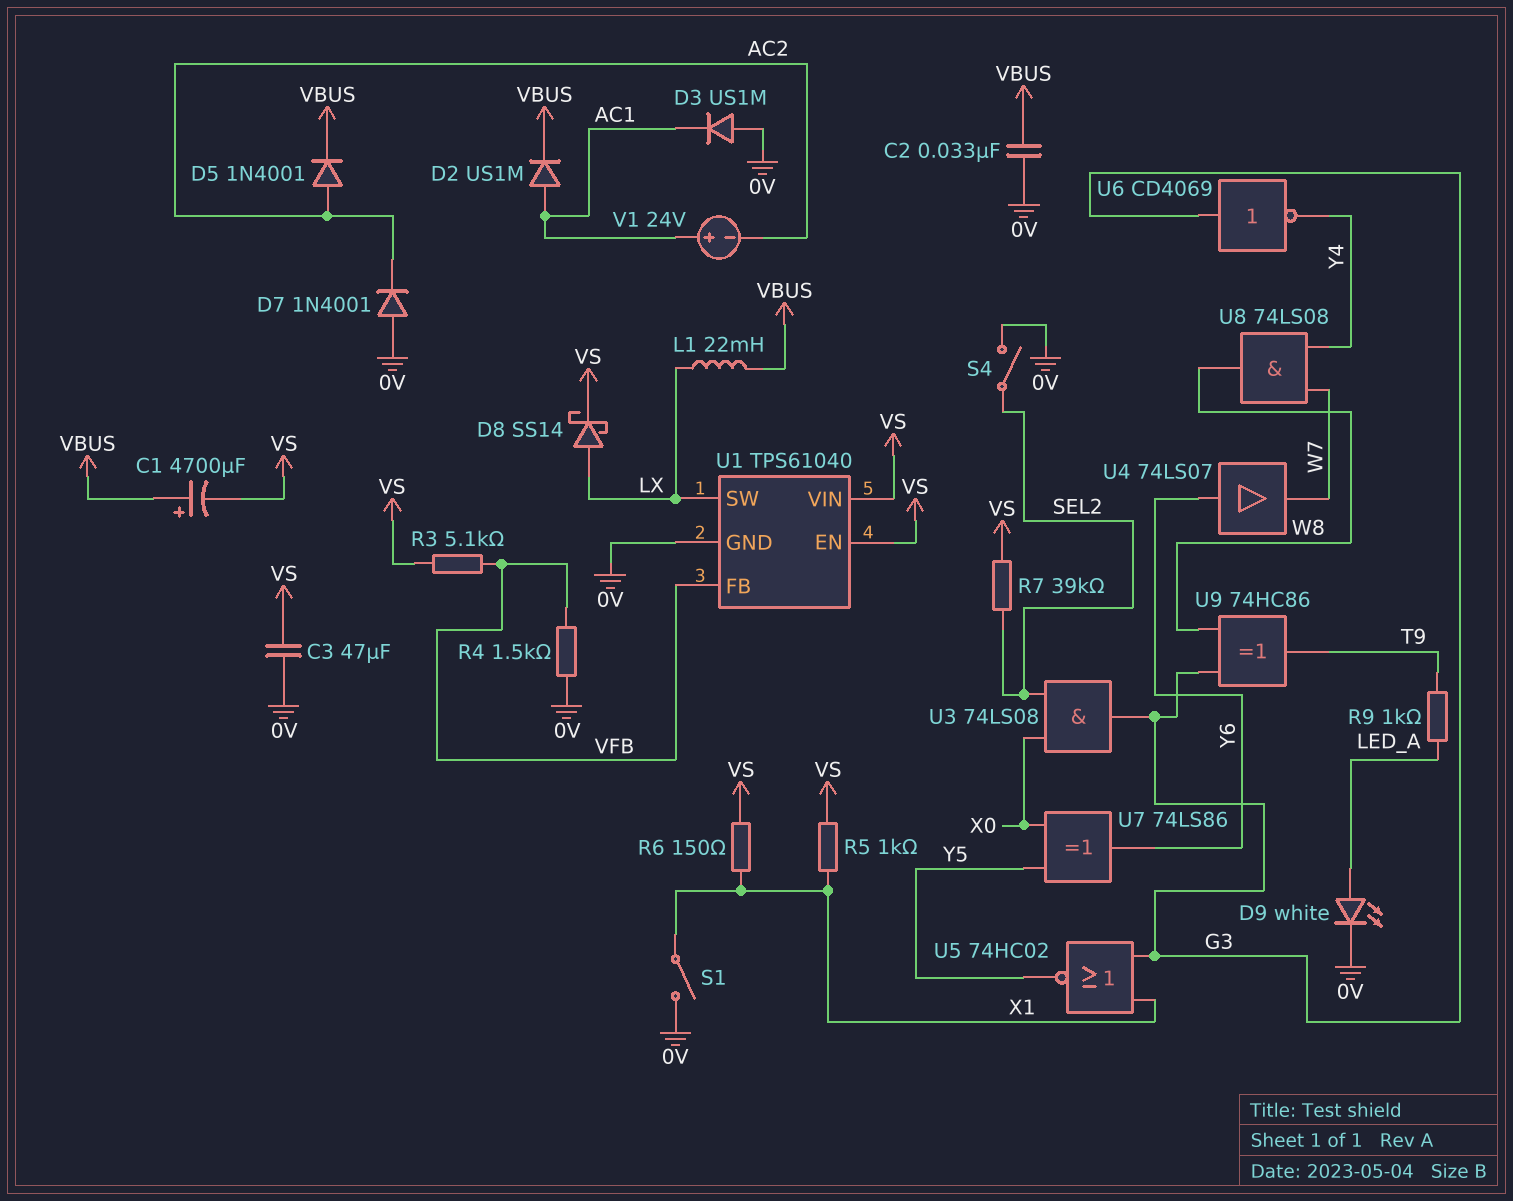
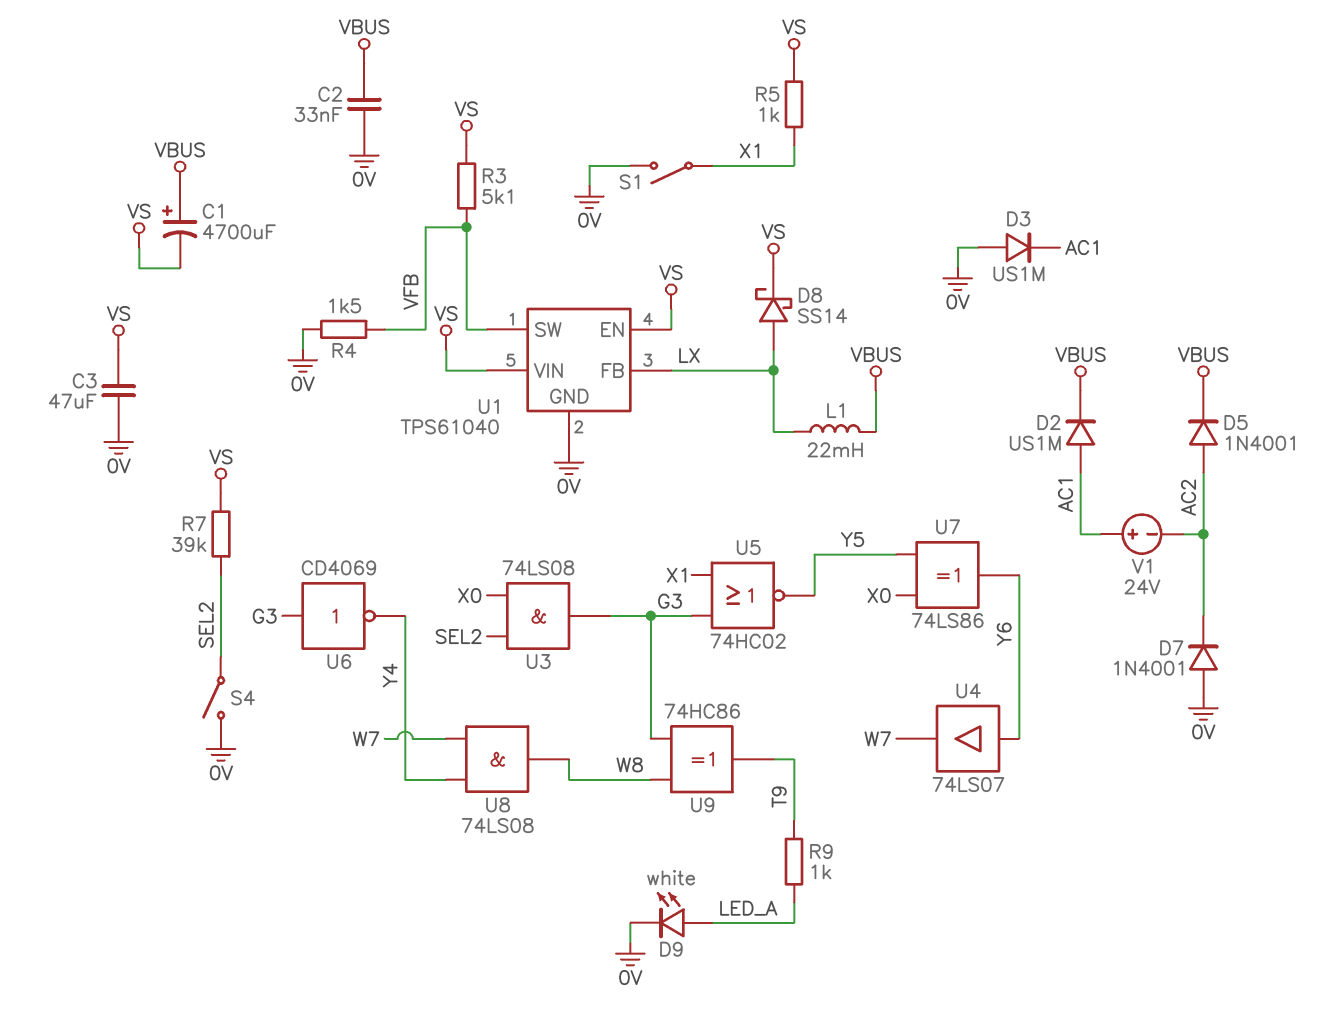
R6: 150 (VS, X1) -> none
U1 pin FB: VFB -> LX
U1 pin SW: LX -> VFB

